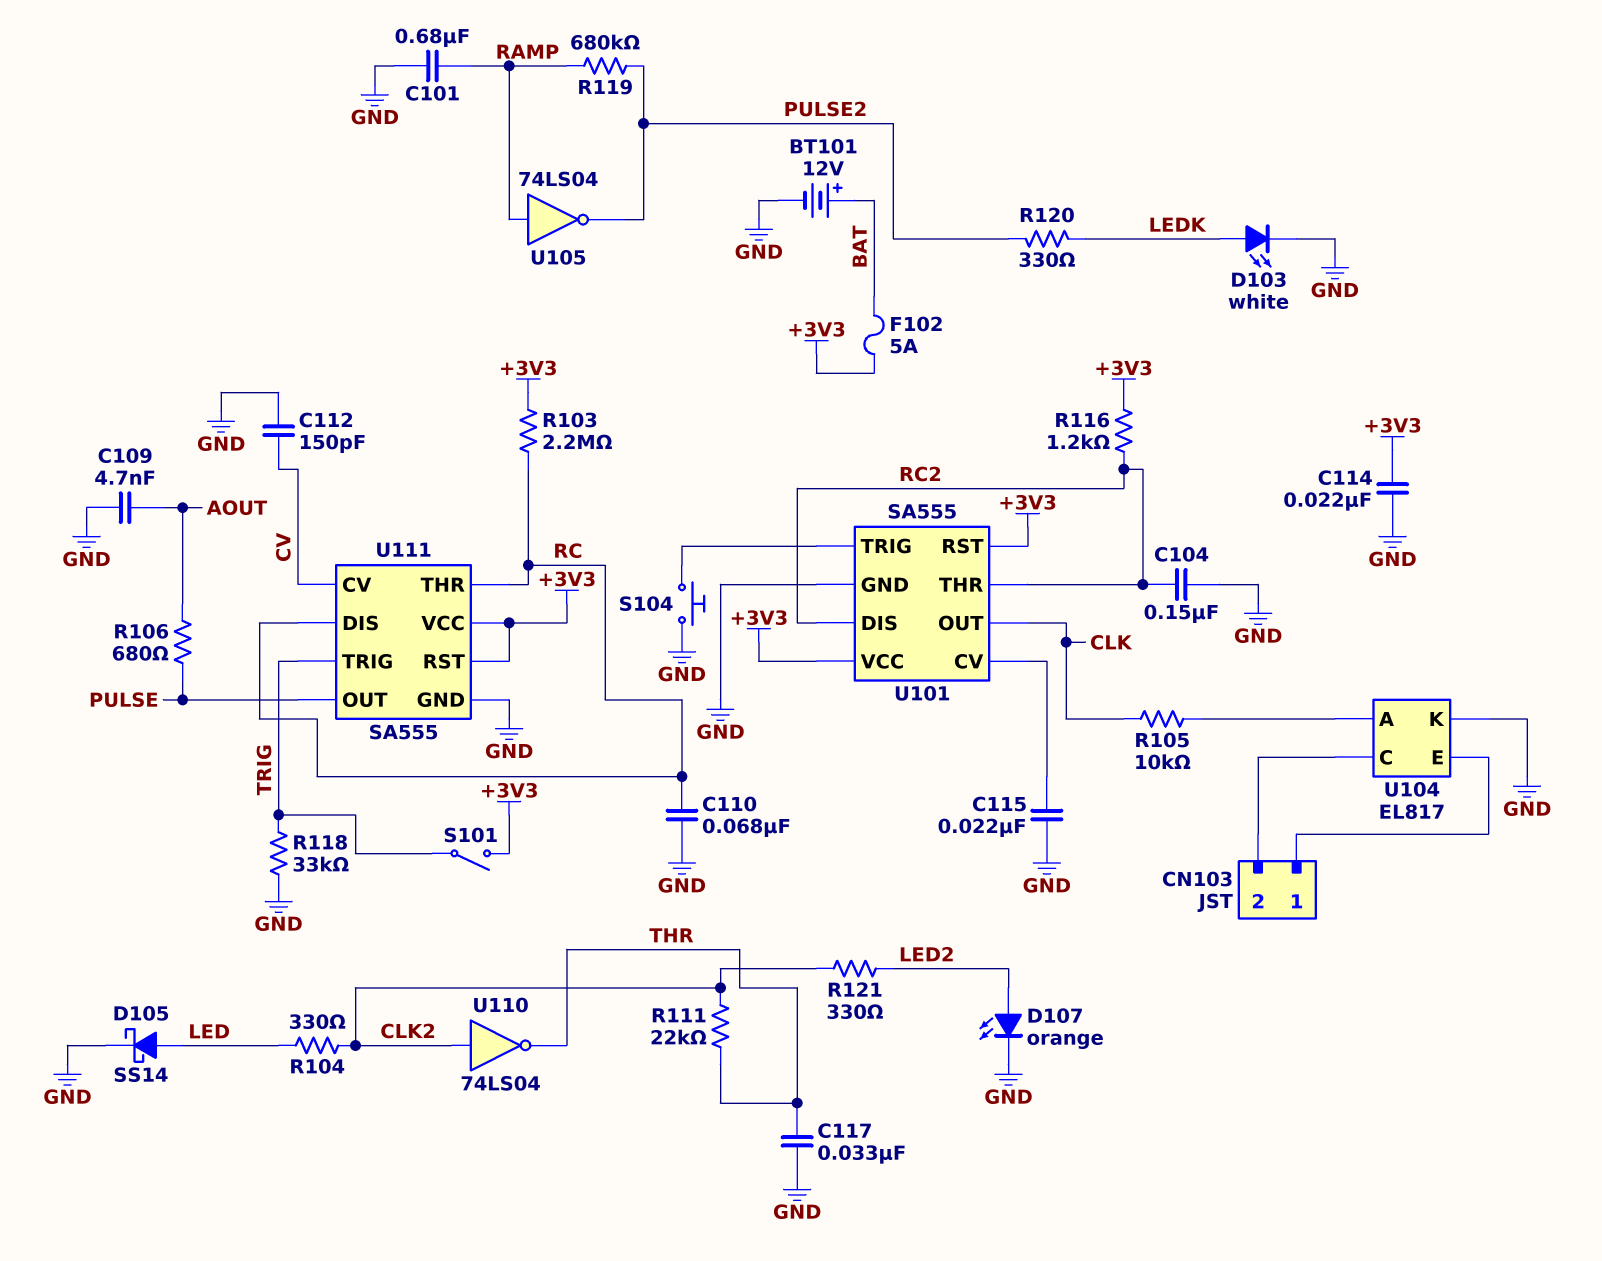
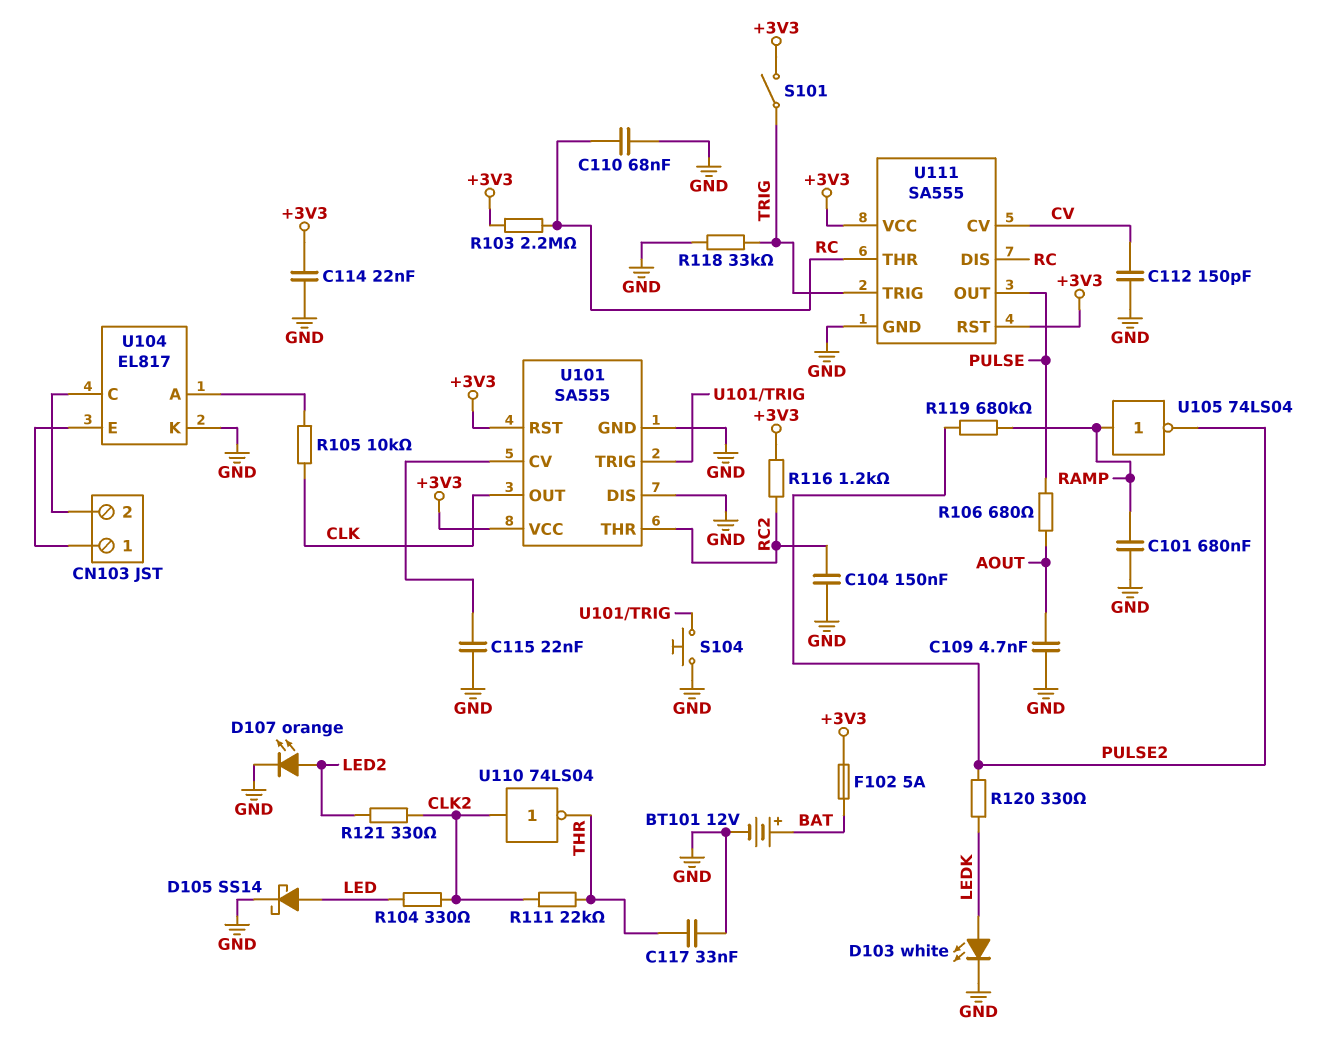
U101 pin DIS: RC2 -> GND

